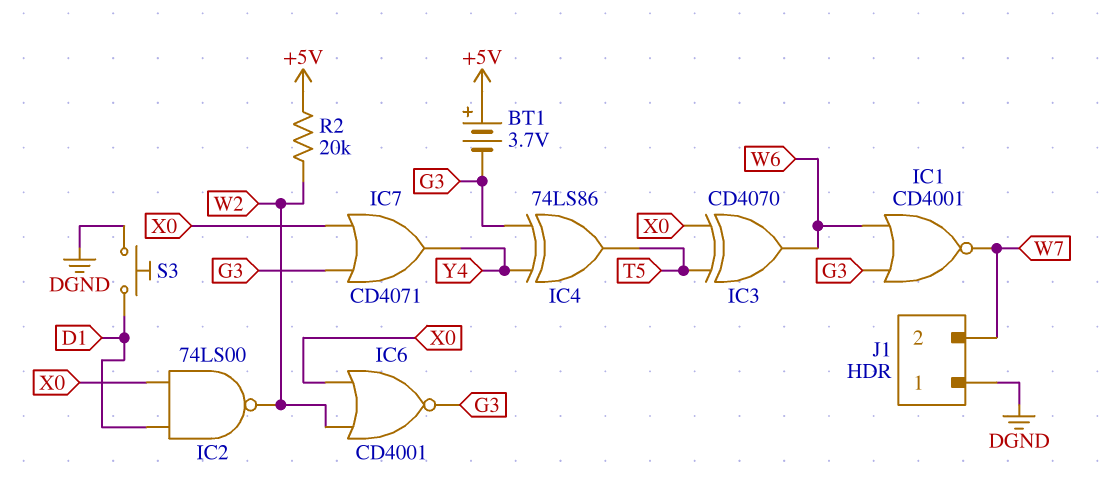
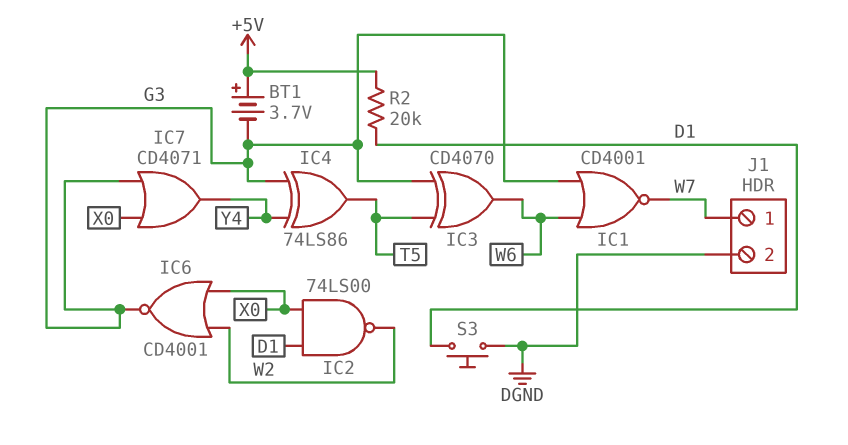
IC3: XOR CD4070 (in T5, in X0, out W6) -> XOR CD4070 (in G3, in T5, out W6)
J1 pin 1: DGND -> W7
J1 pin 2: W7 -> DGND
R2: 20k (+5V, W2) -> 20k (+5V, D1)

